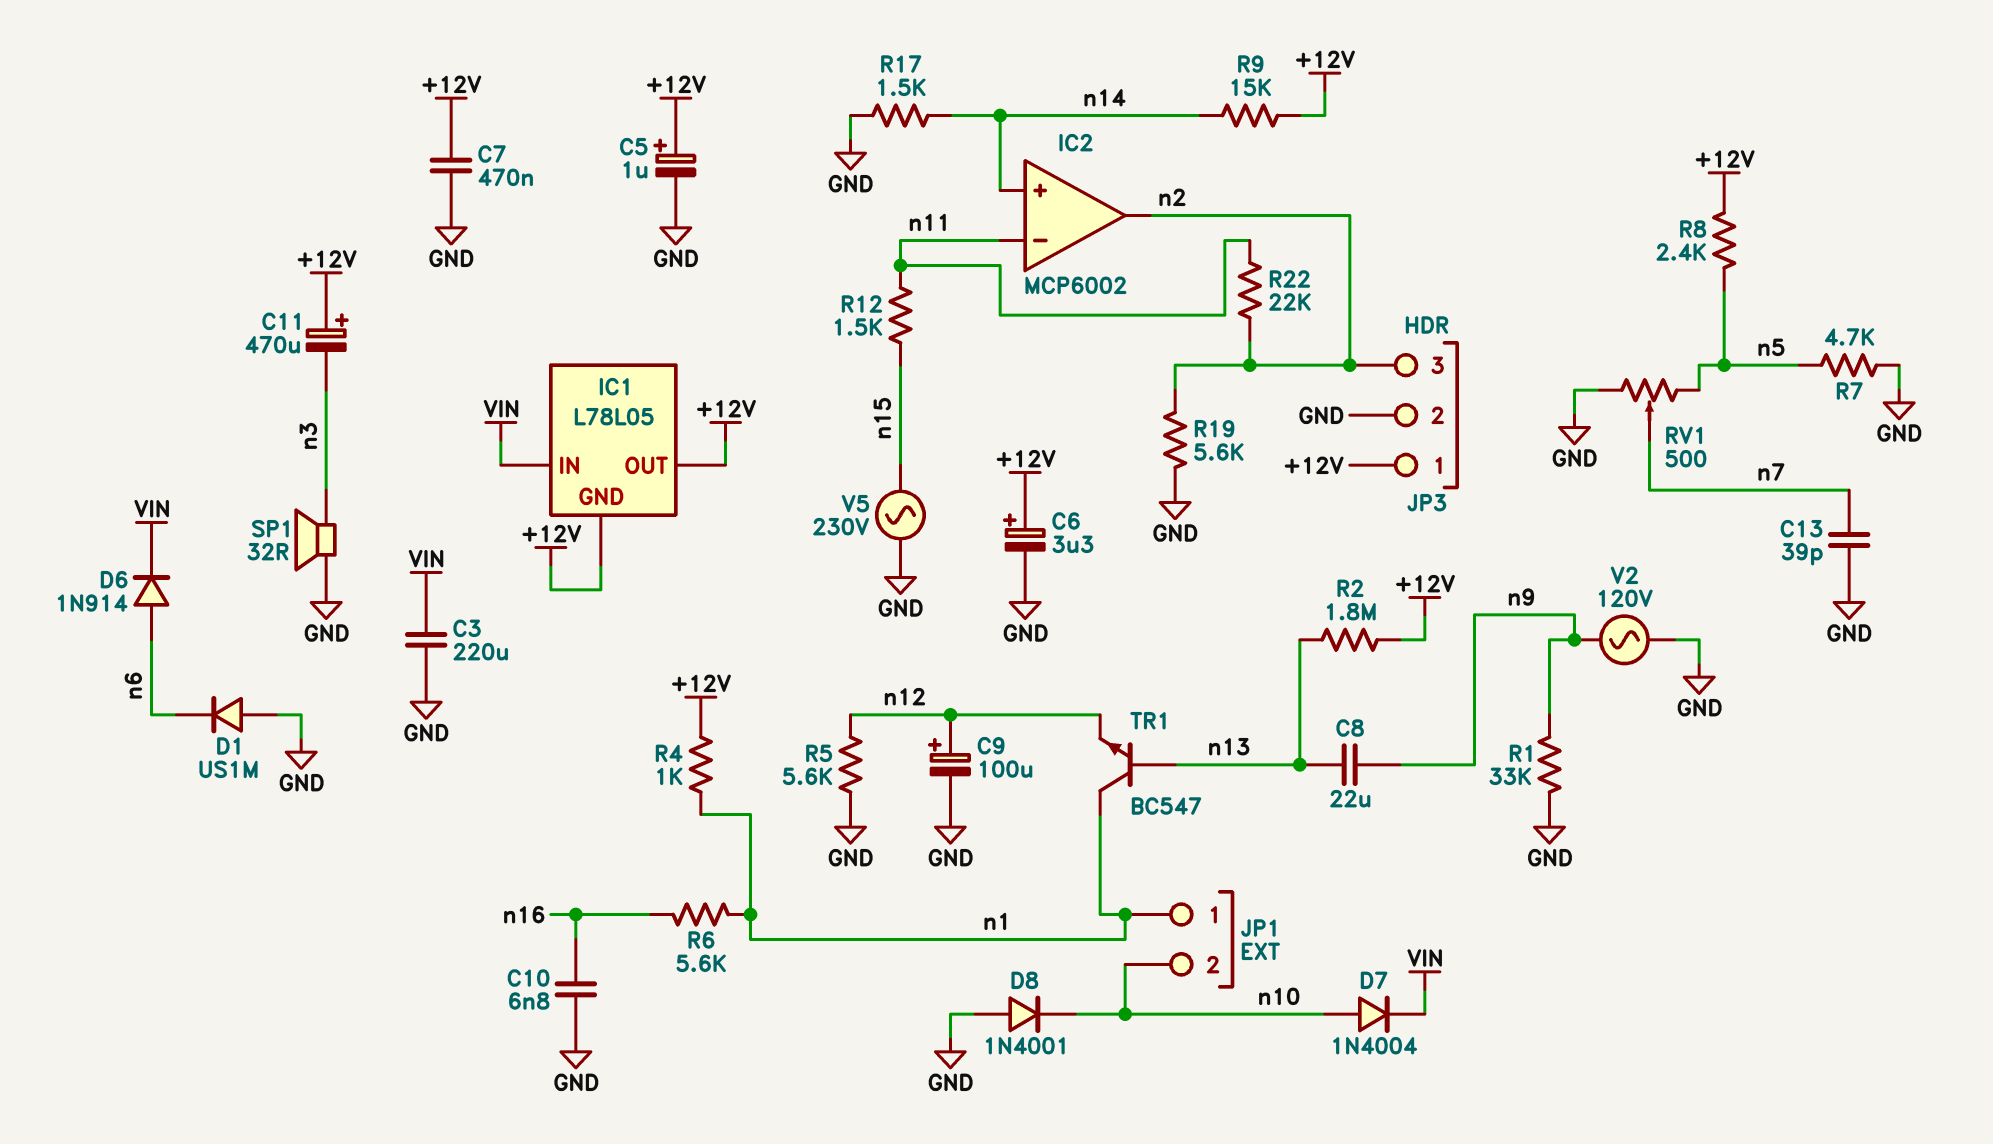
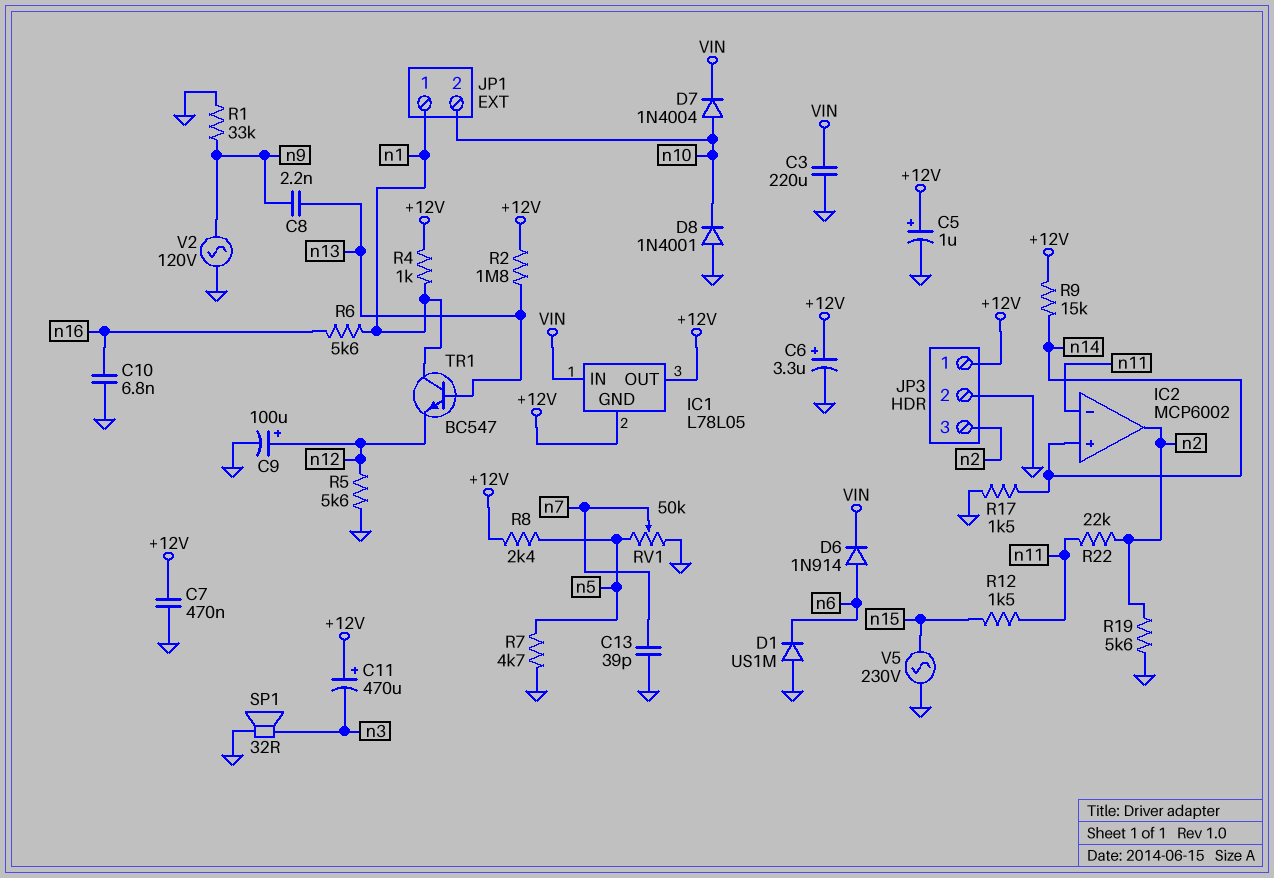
C8: 22uF (n9, n13) -> 2.2nF (n9, n13)
RV1: 500 (GND, n5, wiper n7) -> 50k (GND, n5, wiper n7)

